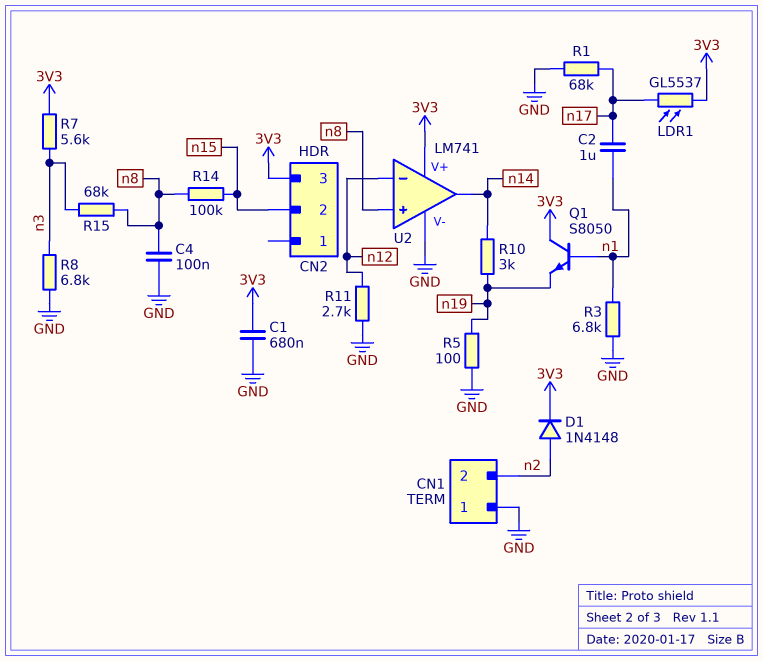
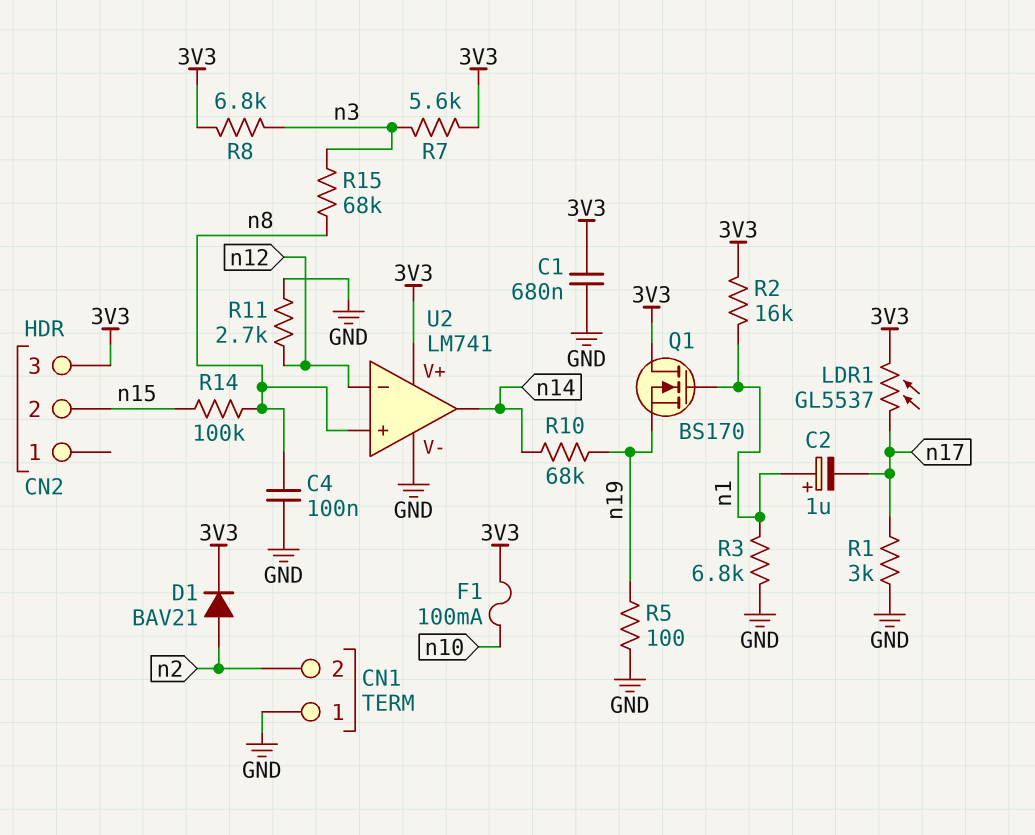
C2: 1uF (n1, n17) -> 1uF (plus n1, minus n17)
D1: diode 1N4148 (A n2, K 3V3) -> diode BAV21 (A n2, K 3V3)
F1: none -> 100mA (3V3, n10)
Q1: NPN S8050 (B n1, C 3V3, E n19) -> NMOS BS170 (G n1, D 3V3, S n19)
R1: 68k (GND, n17) -> 3k (GND, n17)
R2: none -> 16k (3V3, n1)
R8: 6.8k (GND, n3) -> 6.8k (3V3, n3)
R10: 3k (n14, n19) -> 68k (n14, n19)

